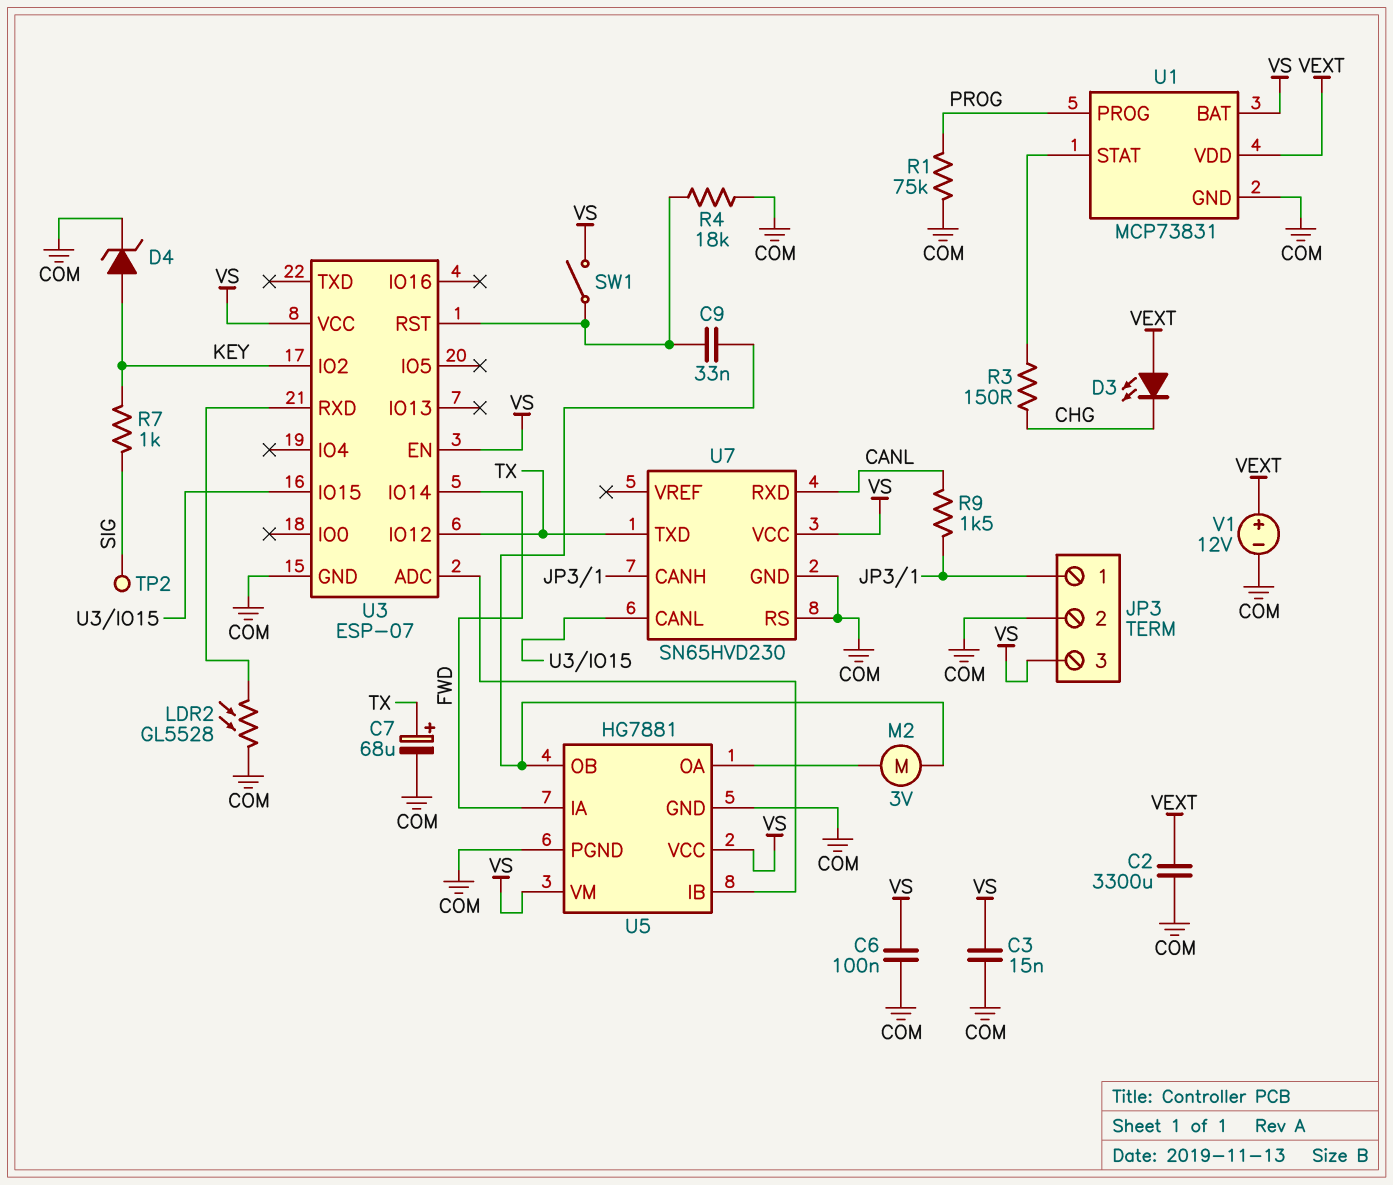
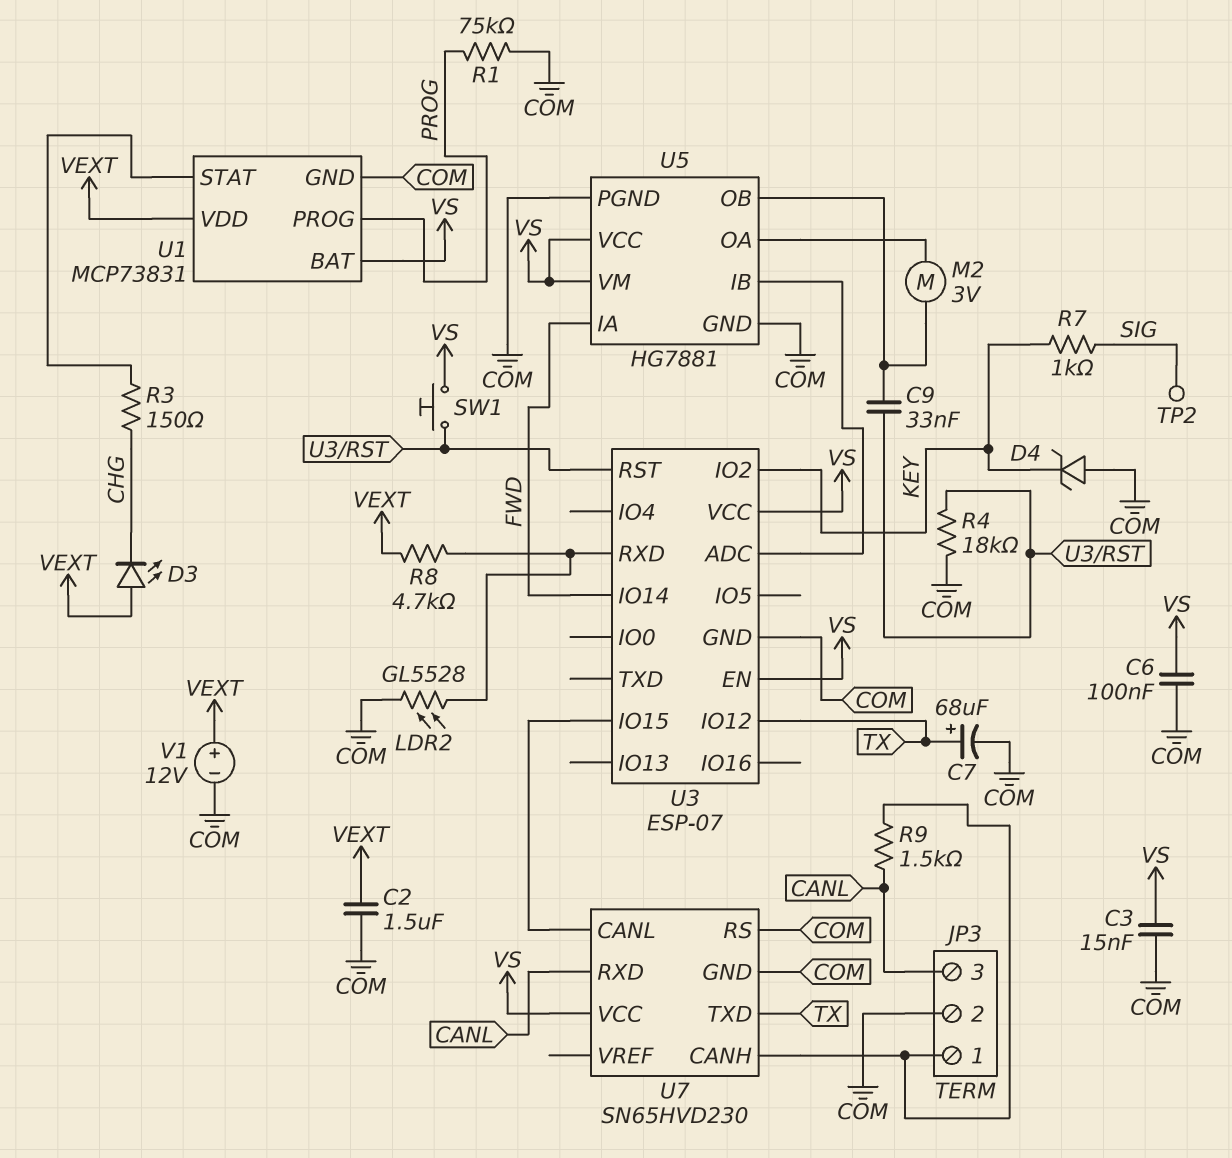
C2: 3300uF (COM, VEXT) -> 1.5uF (COM, VEXT)
D4: zener (A KEY, K COM) -> zener (A COM, K KEY)
JP3 pin 3: VS -> CANL
R8: none -> 4.7k (U3/RXD, VEXT)
SW1: switch (U3/RST, VS) -> button (U3/RST, VS)

